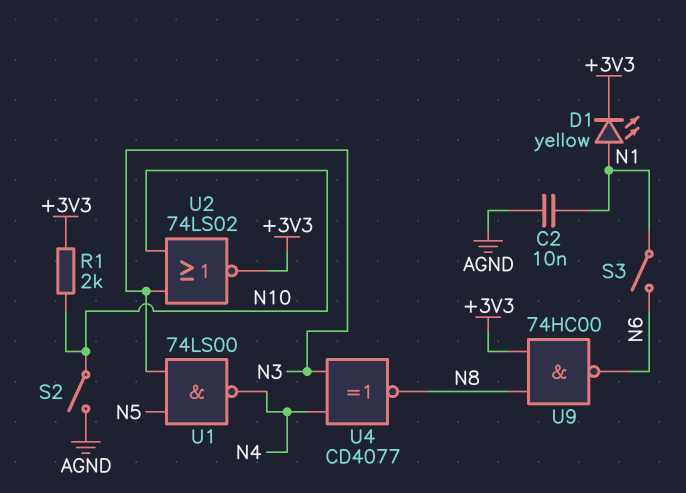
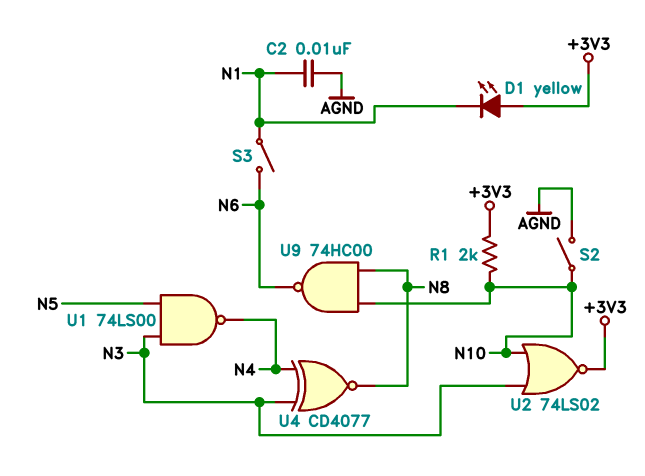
D1: LED yellow (A N1, K +3V3) -> LED yellow (A +3V3, K N1)
U9: NAND 74HC00 (in +3V3, in N8, out N6) -> NAND 74HC00 (in N8, in N10, out N6)

